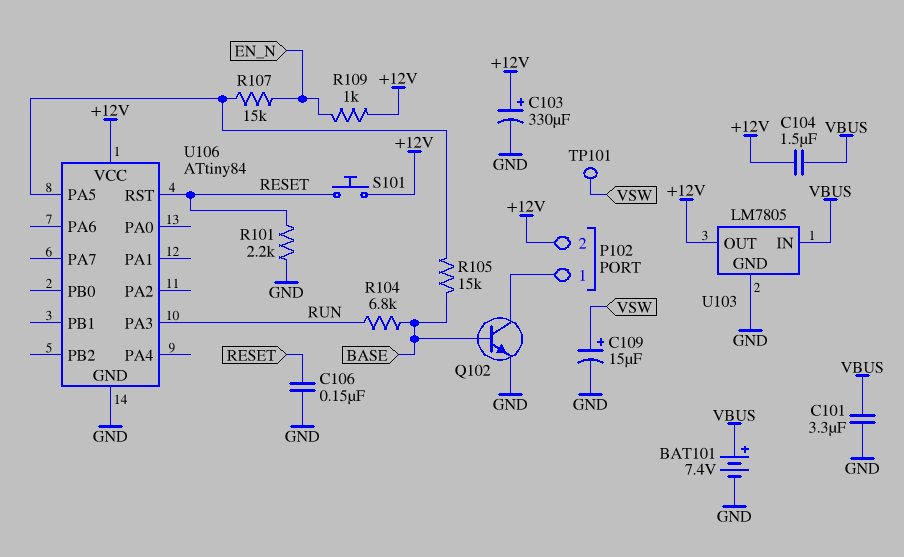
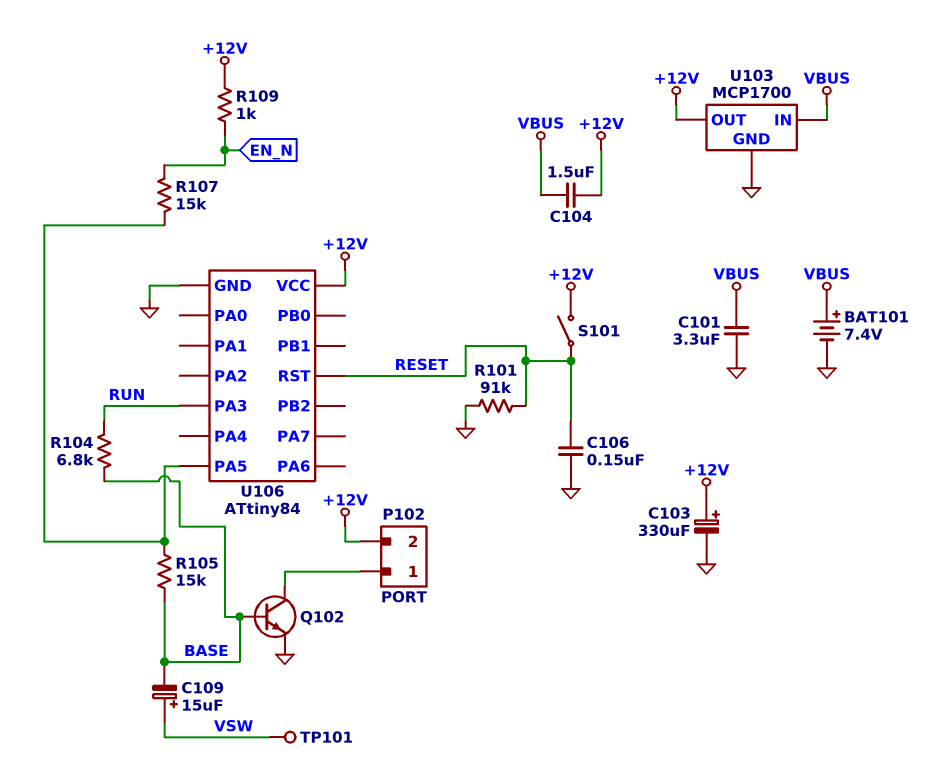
C109: 15uF (plus VSW, minus GND) -> 15uF (plus VSW, minus BASE)
R101: 2.2k (GND, RESET) -> 91k (GND, RESET)
S101: button (+12V, RESET) -> switch (+12V, RESET)
U103: LM7805 -> MCP1700

